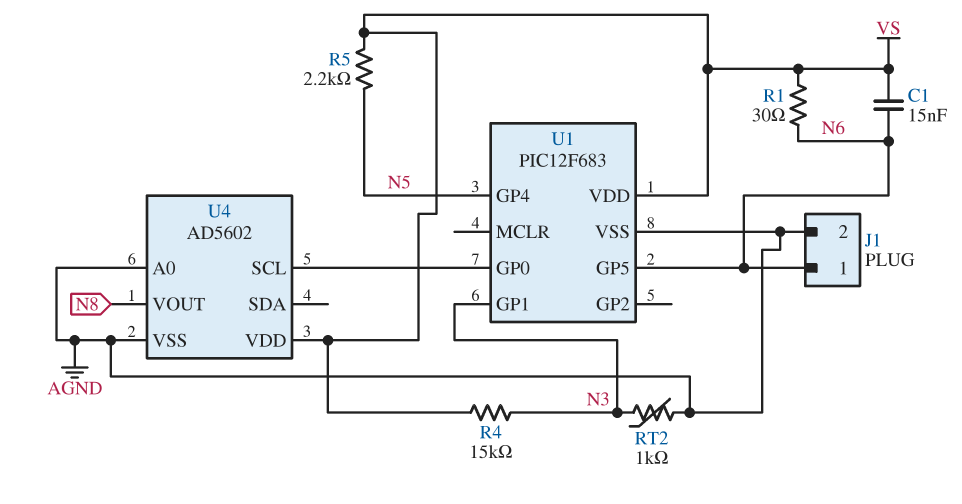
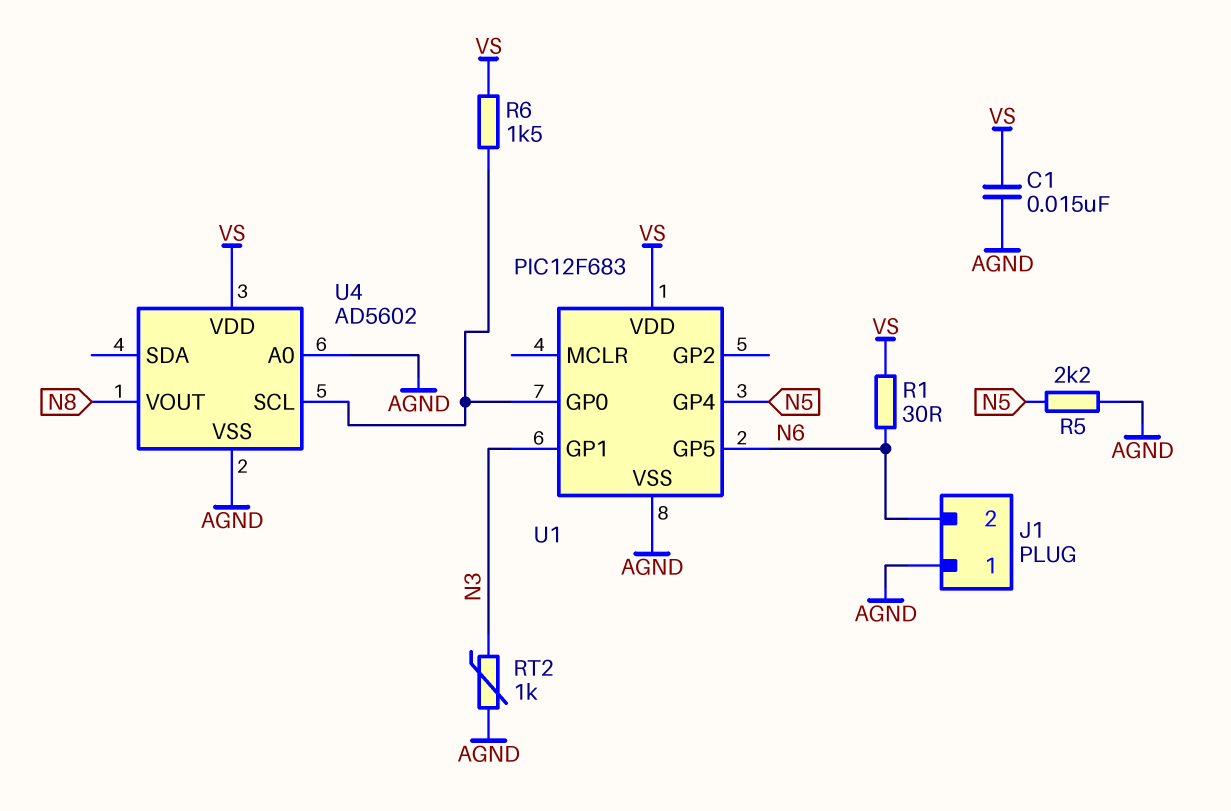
C1: 15nF (N6, VS) -> 15nF (AGND, VS)
J1 pin 1: N6 -> AGND
J1 pin 2: AGND -> N6
R4: 15k (N3, VS) -> none
R5: 2.2k (N5, VS) -> 2.2k (AGND, N5)
R6: none -> 1.5k (U1/GP0, VS)

